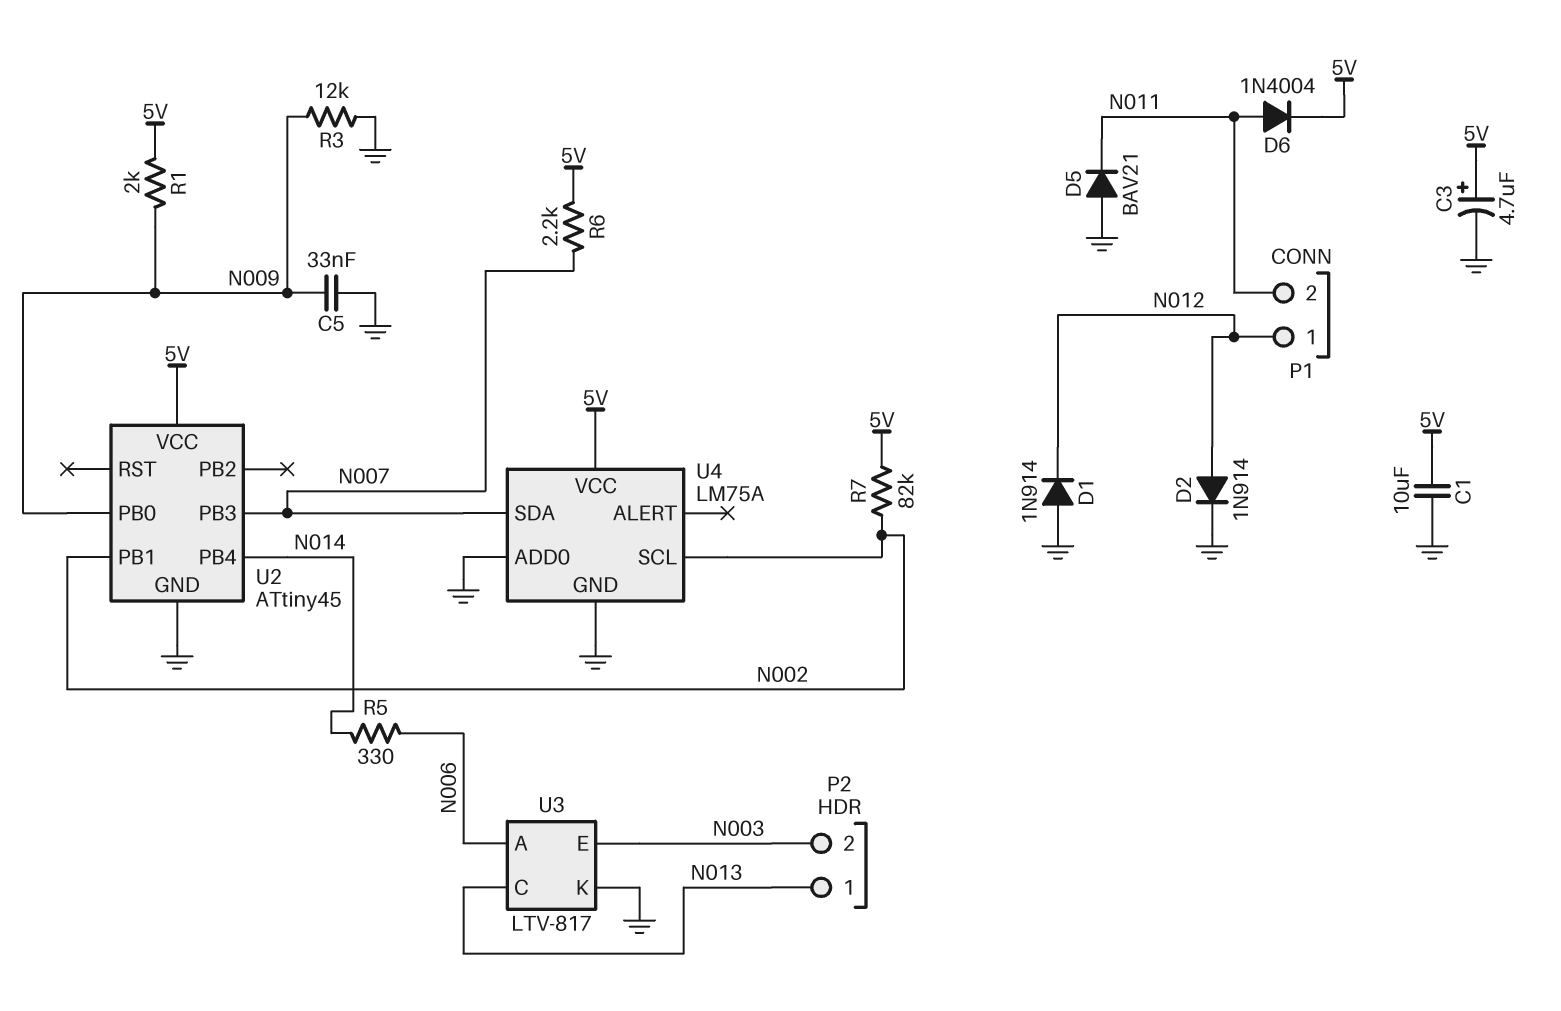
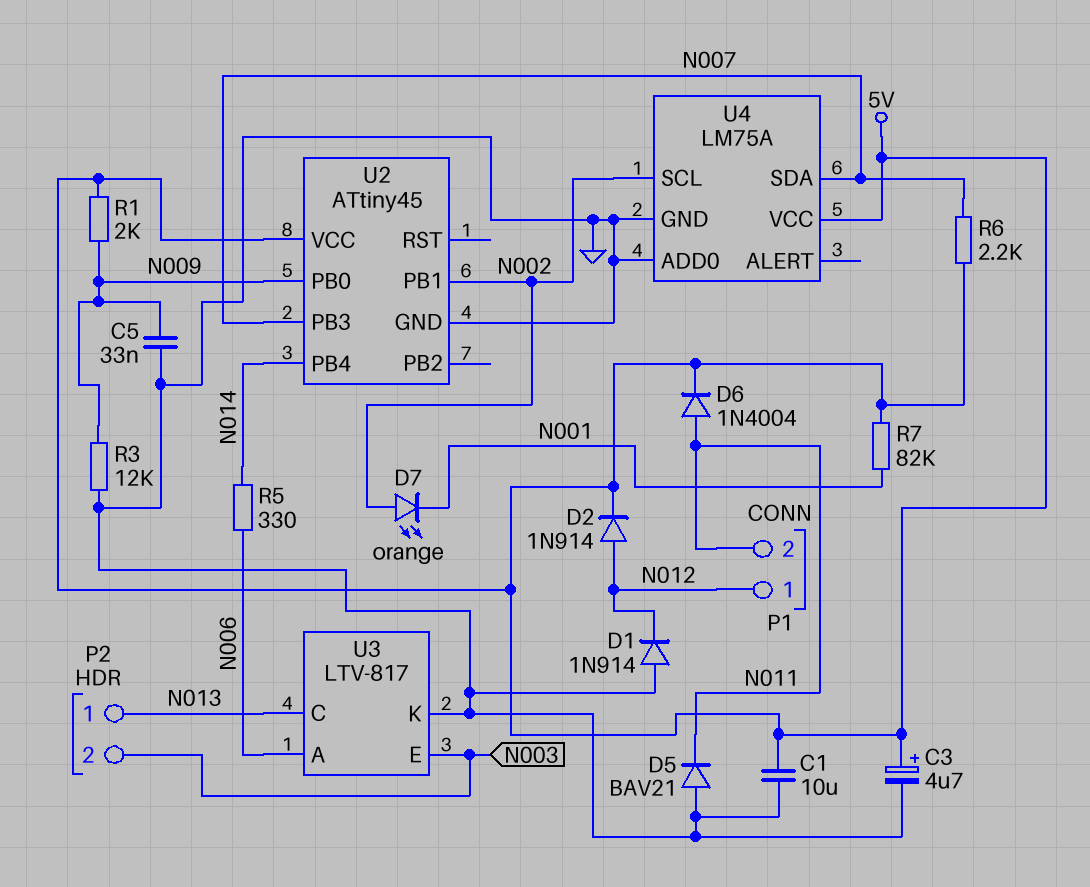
D2: diode 1N914 (A N012, K GND) -> diode 1N914 (A N012, K 5V)
D7: none -> LED orange (A N002, K N001)
R7: 82k (5V, N002) -> 82k (5V, N001)

